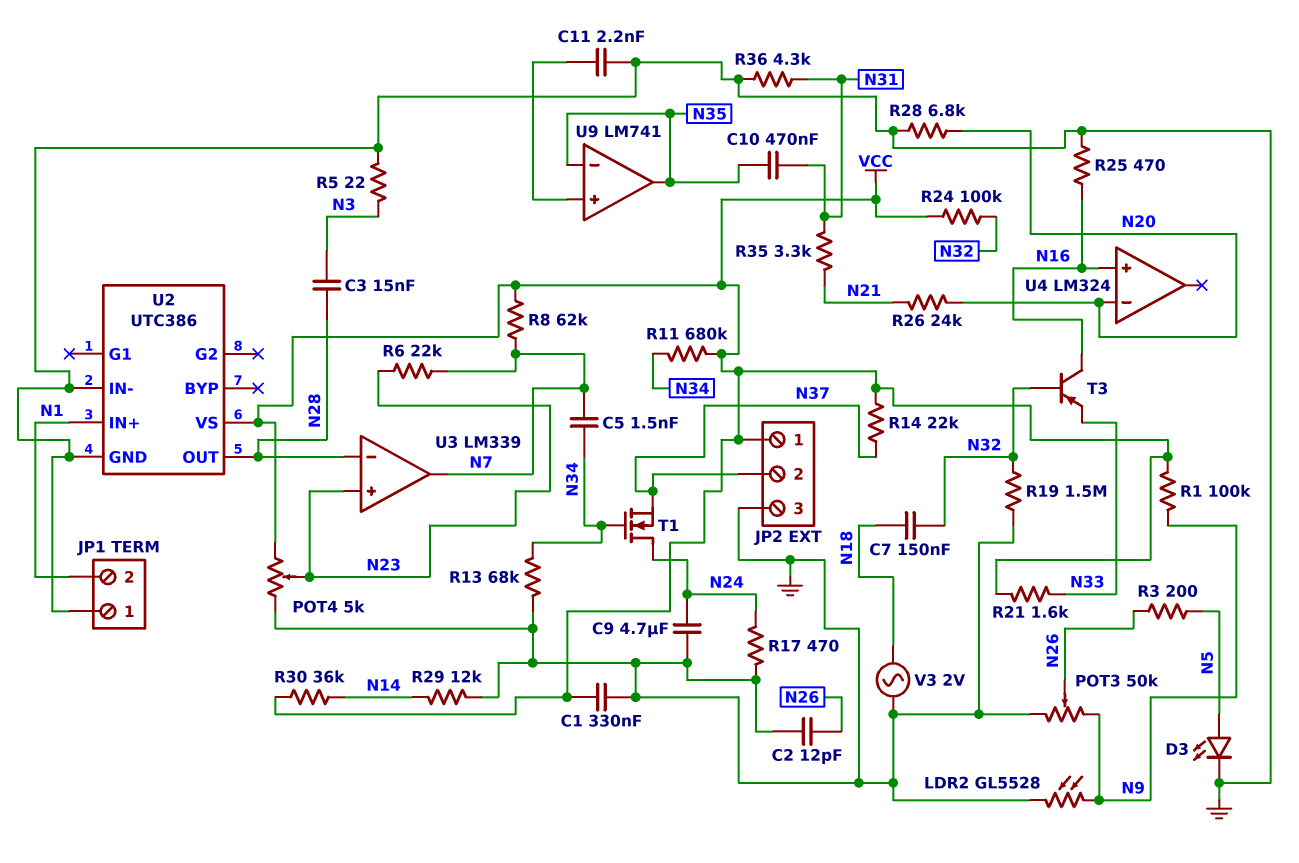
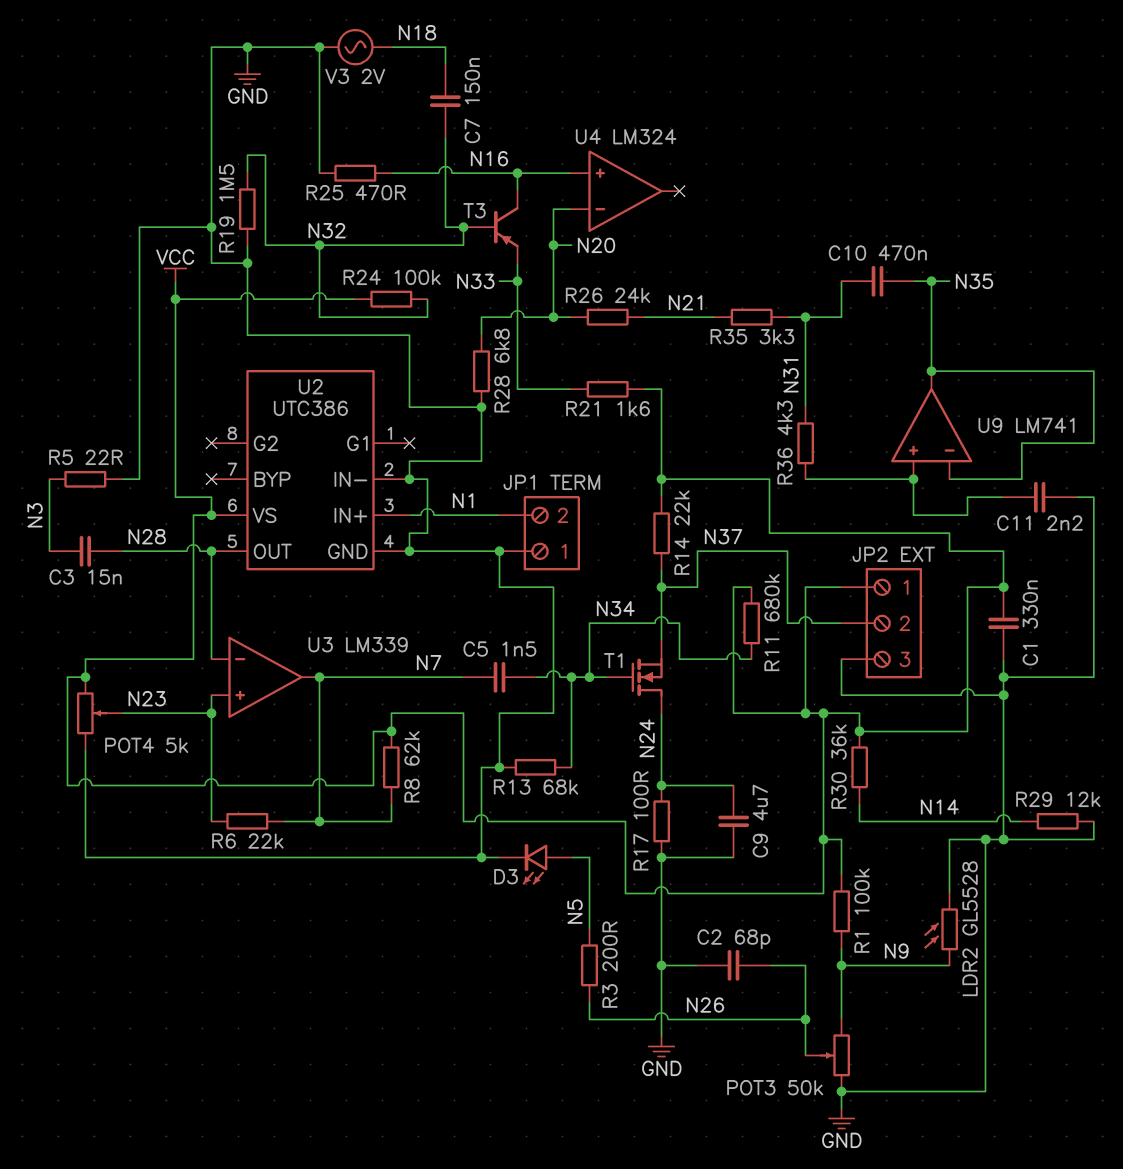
C2: 12pF (GND, N26) -> 68pF (GND, N26)
R17: 470 (GND, N24) -> 100 (GND, N24)
R36: 4.3k (GND, N31) -> 4.3k (N31, U9/in+)

